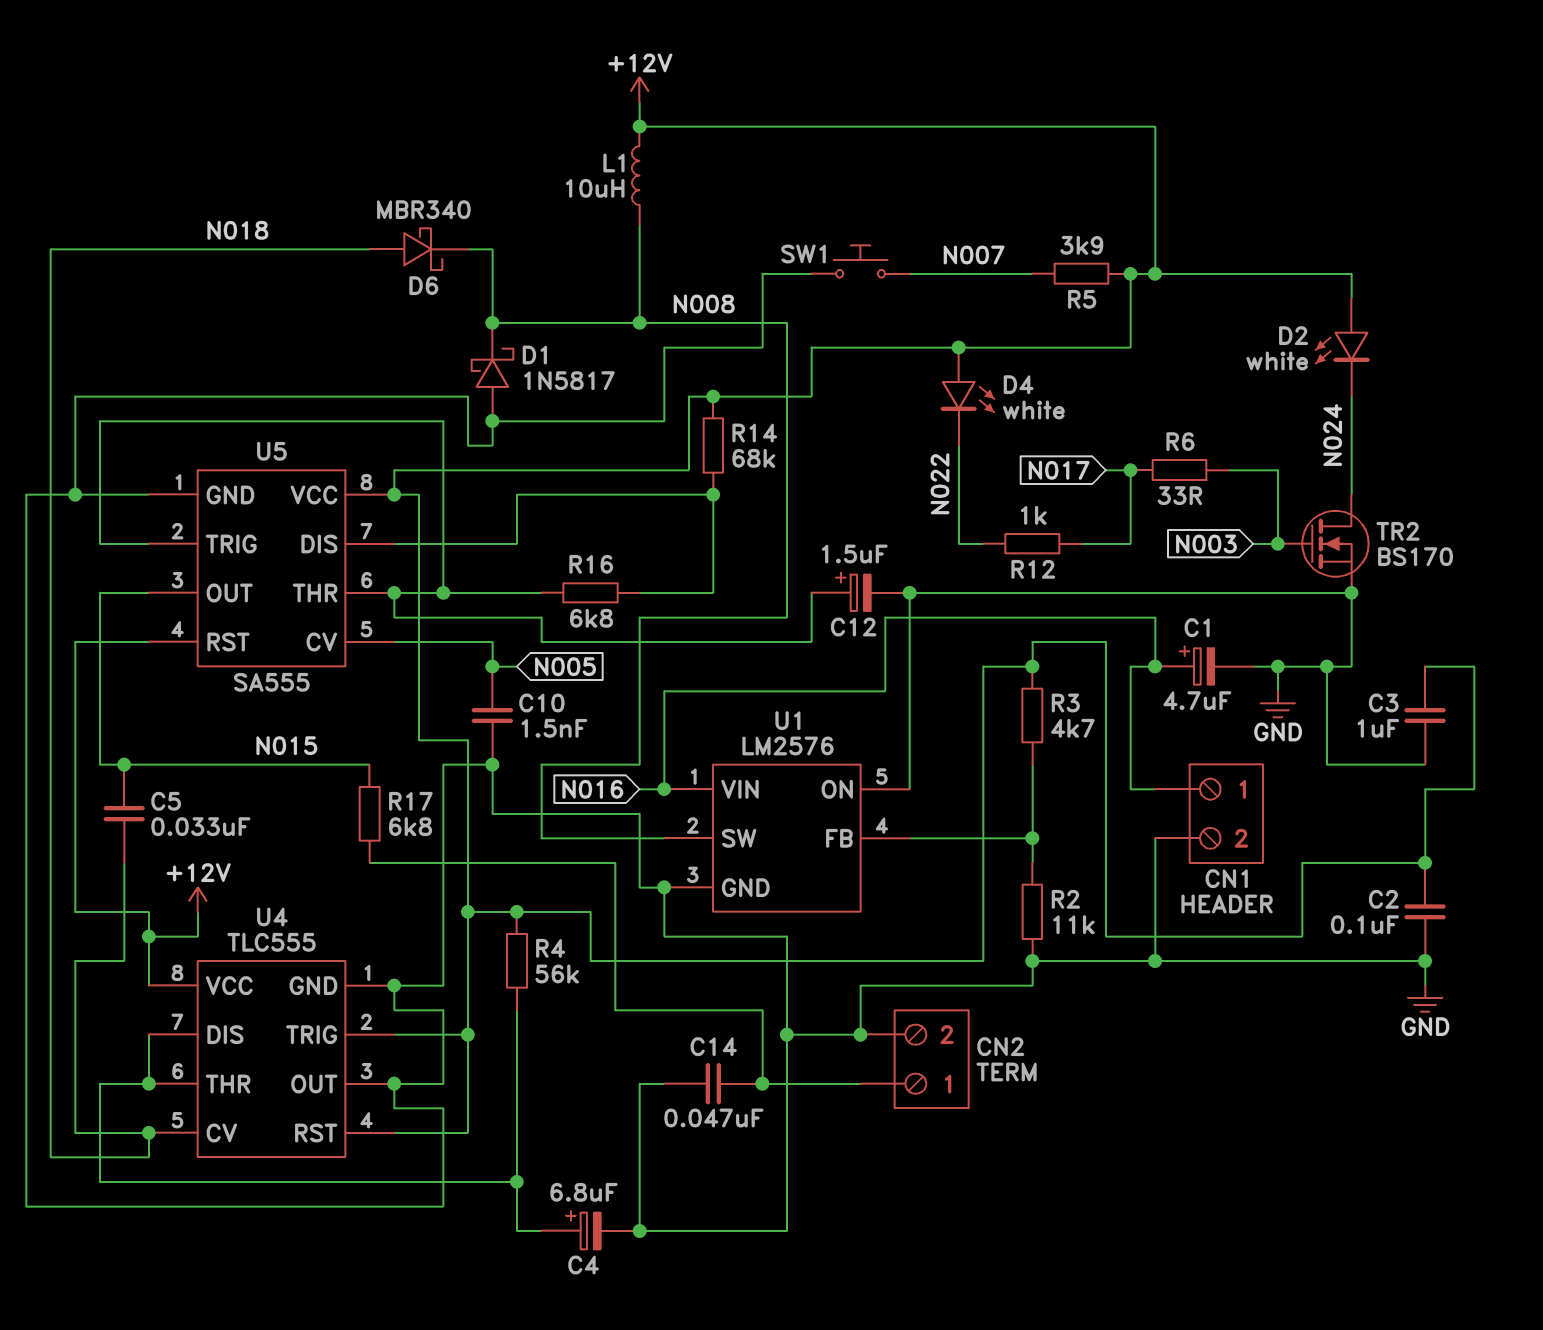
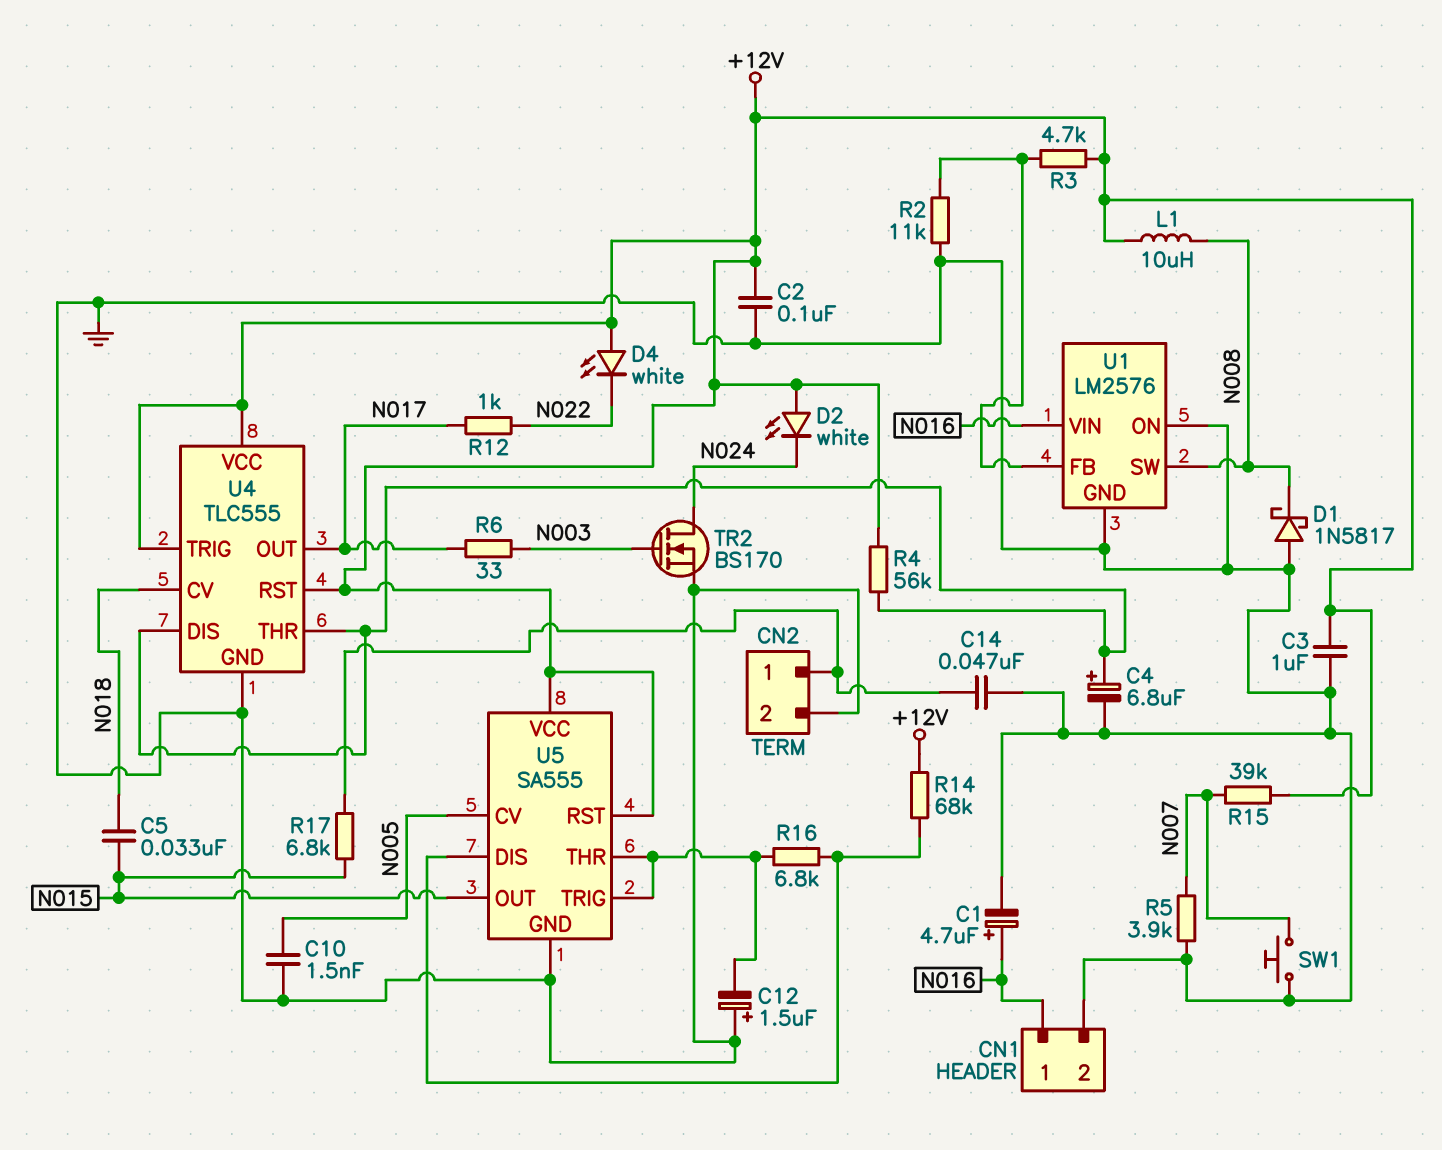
C12: 1.5uF (plus U5/THR, minus GND) -> 1.5uF (plus GND, minus U5/THR)
D6: schottky MBR340 (A N018, K N008) -> none
R5: 3.9k (+12V, N007) -> 3.9k (GND, N007)
R15: none -> 39k (+12V, N007)
U4 pin OUT: GND -> N017

